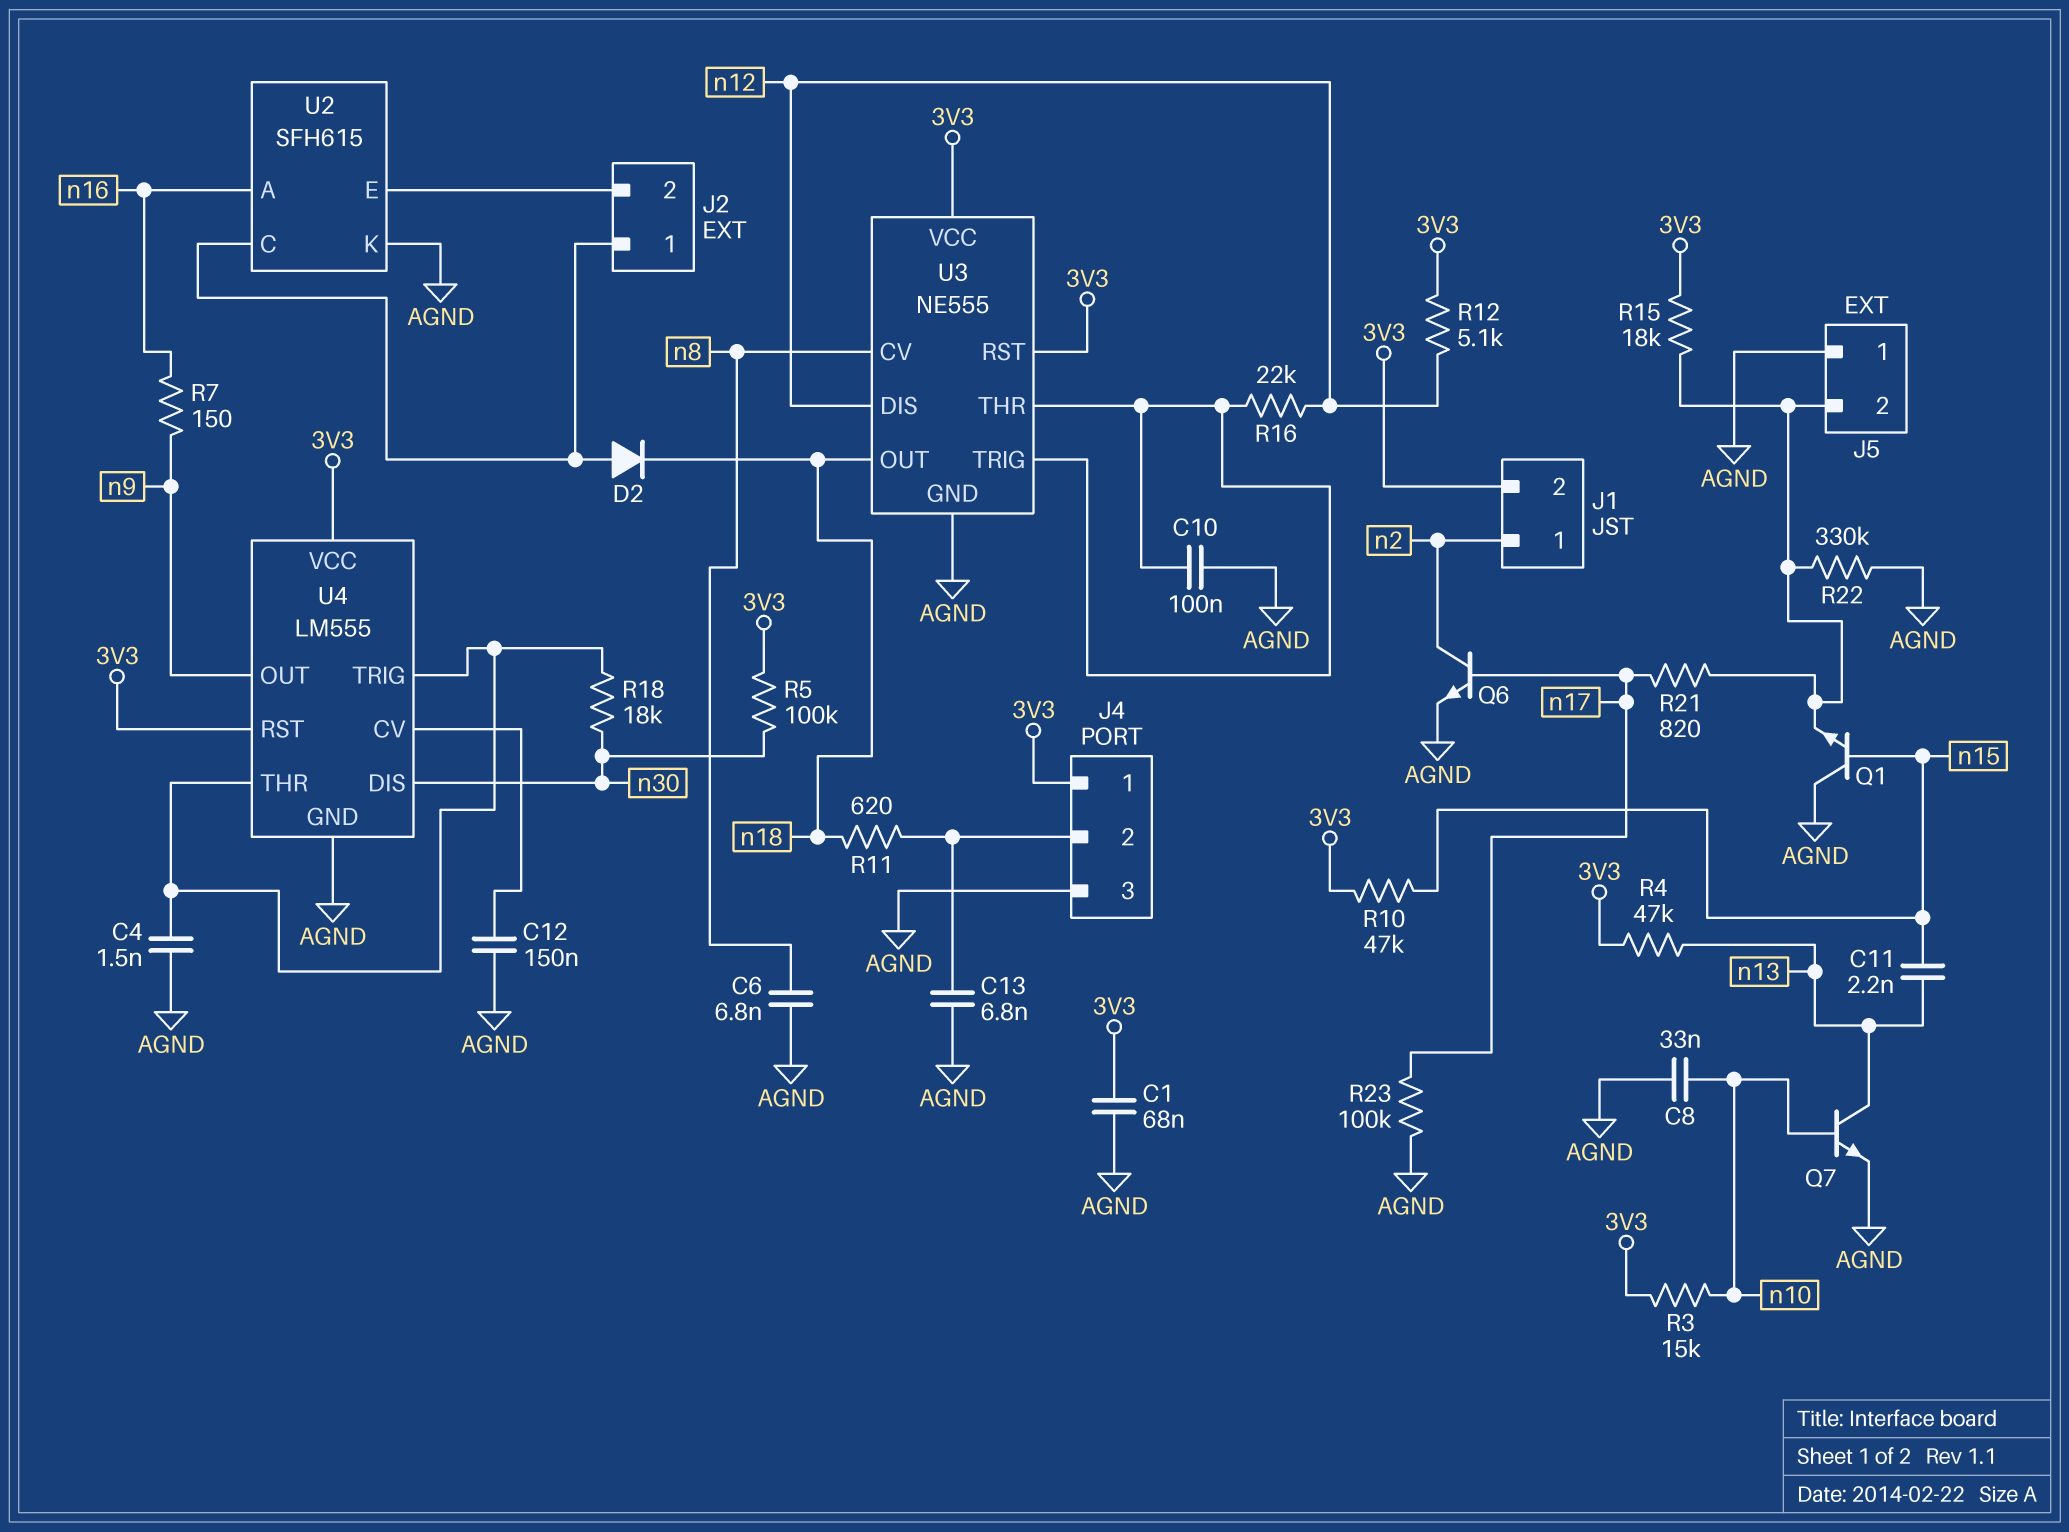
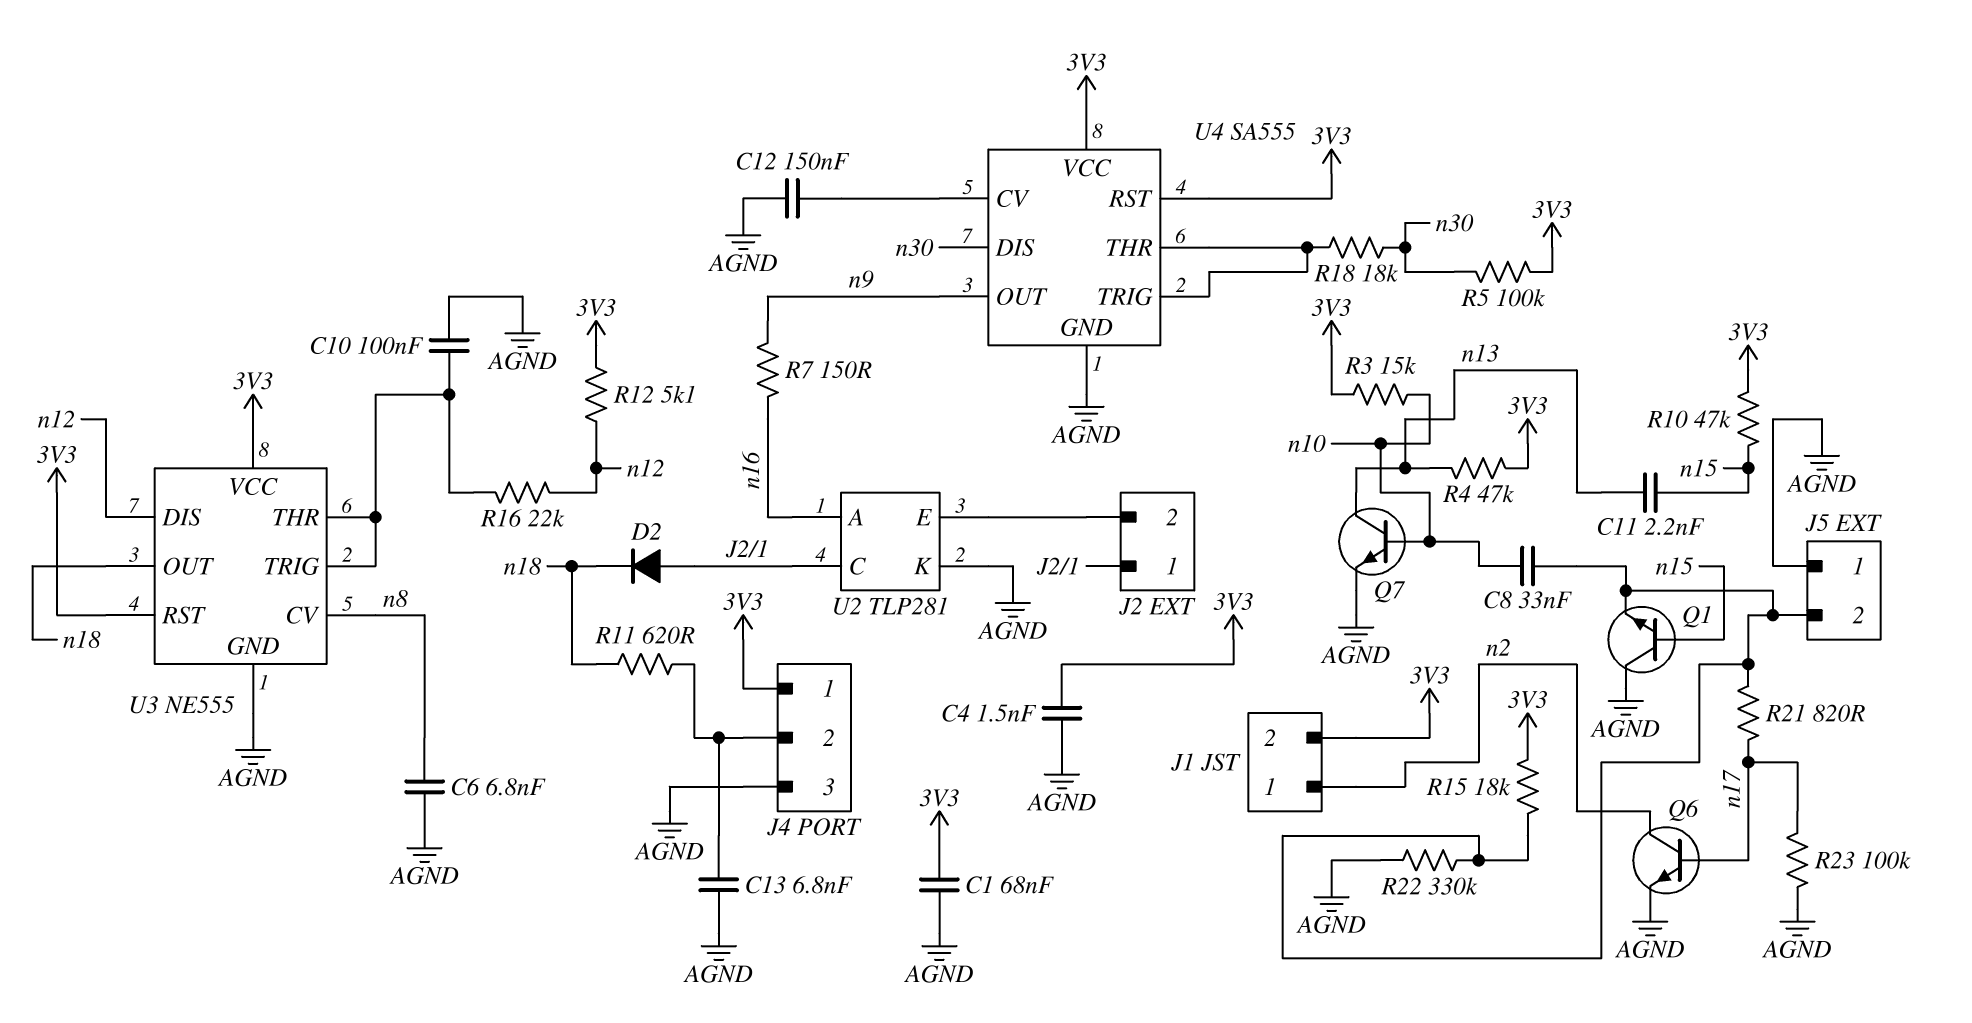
C4: 1.5nF (AGND, U4/THR) -> 1.5nF (3V3, AGND)
C8: 33nF (AGND, n10) -> 33nF (J5/2, n10)
U2: SFH615 -> TLP281
U4: LM555 -> SA555

